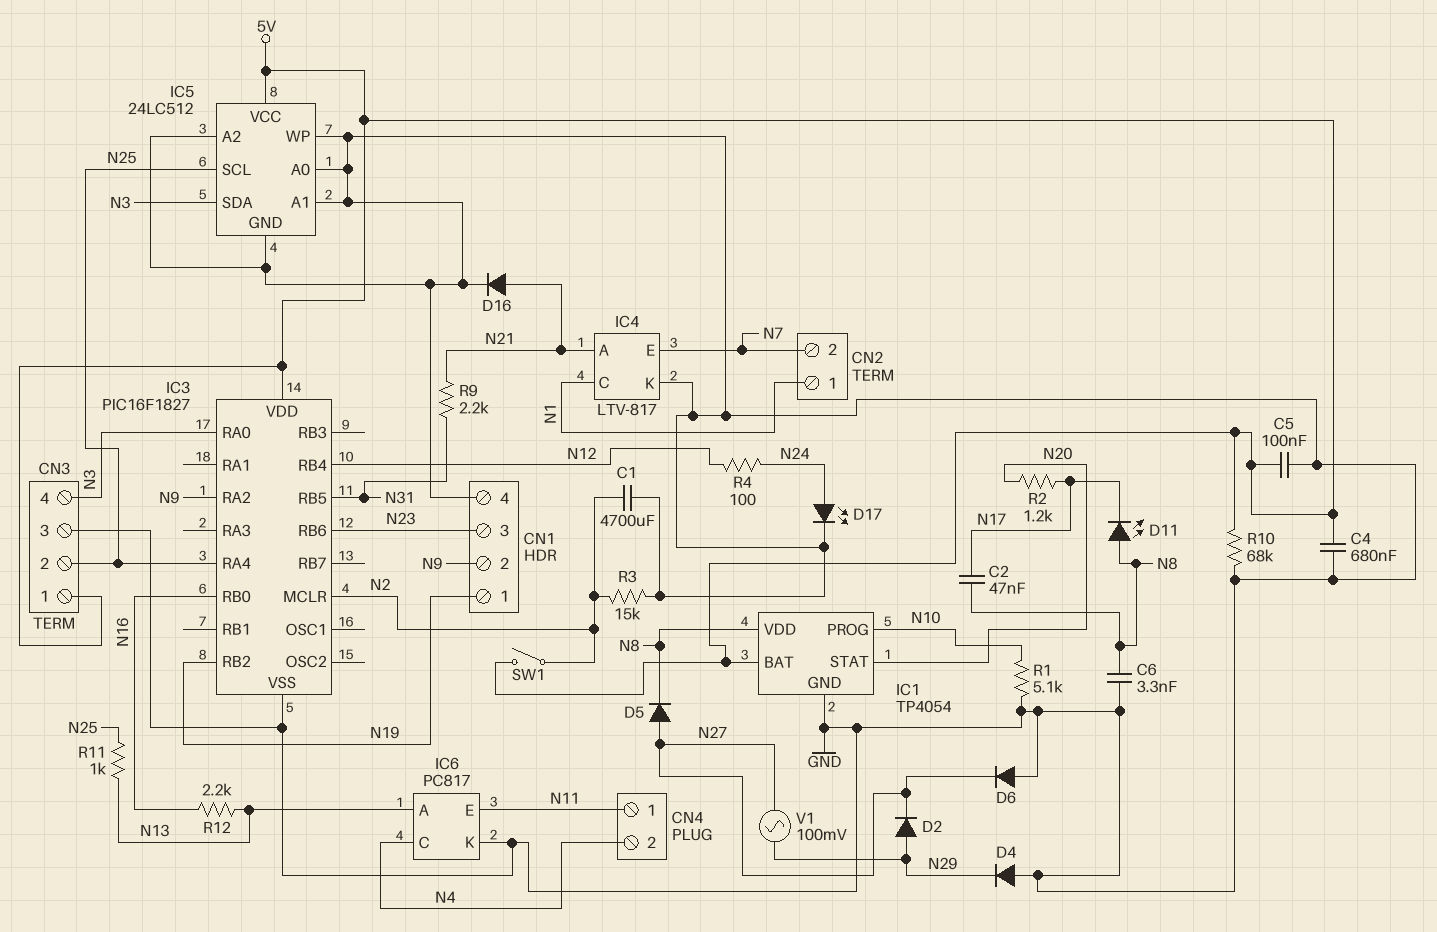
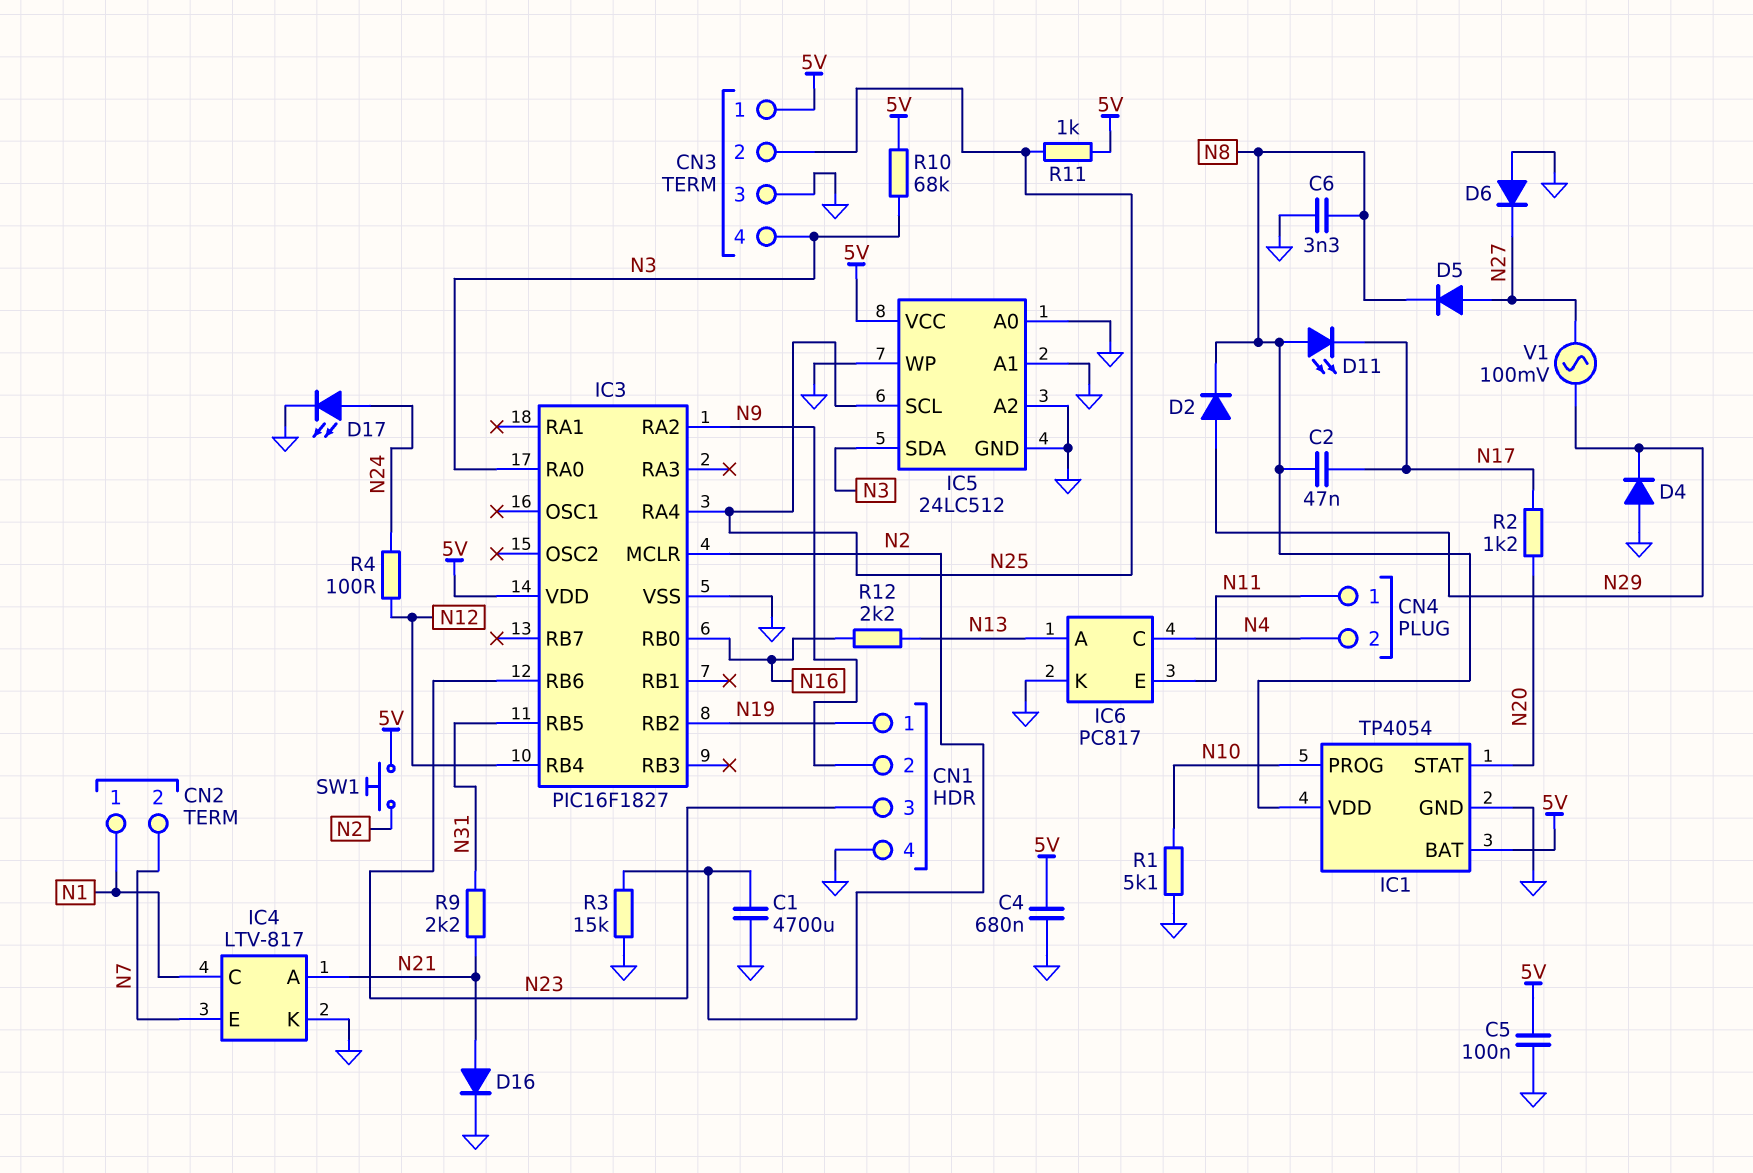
D2: diode (A N29, K N27) -> diode (A N29, K N8)
R10: 68k (5V, GND) -> 68k (5V, N3)
R11: 1k (N13, N25) -> 1k (5V, N25)
SW1: switch (5V, N2) -> button (5V, N2)

